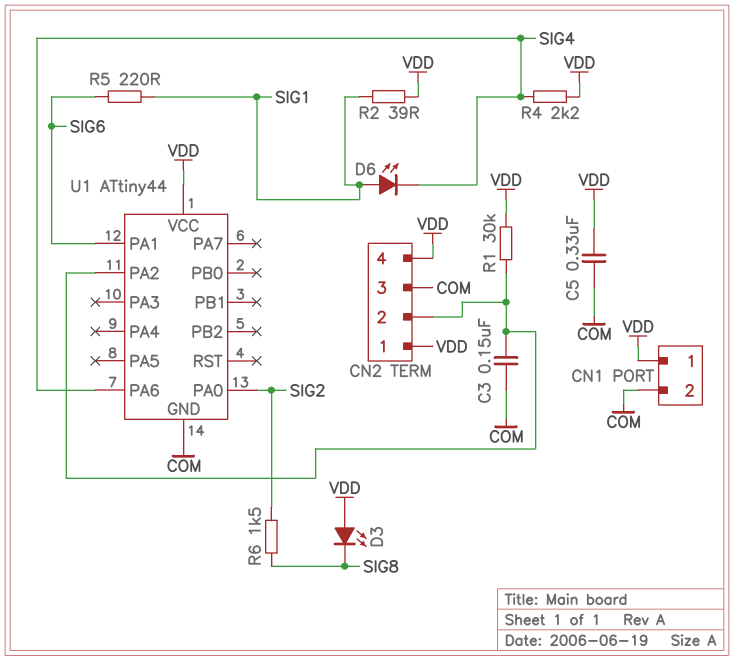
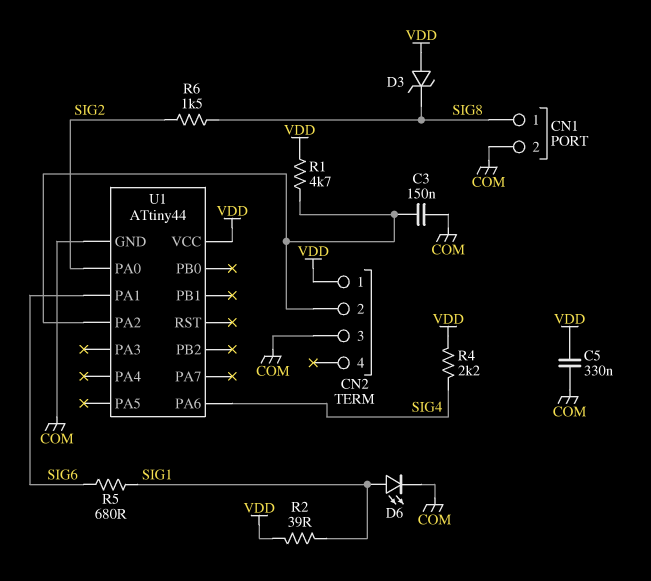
CN1 pin 1: VDD -> SIG8
CN2 pin 4: VDD -> none
D3: LED (A VDD, K SIG8) -> zener (A VDD, K SIG8)
D6: LED (A SIG1, K SIG4) -> LED (A SIG1, K COM)
R1: 30k (CN2/2, VDD) -> 4.7k (CN2/2, VDD)
R5: 220 (SIG1, SIG6) -> 680 (SIG1, SIG6)

